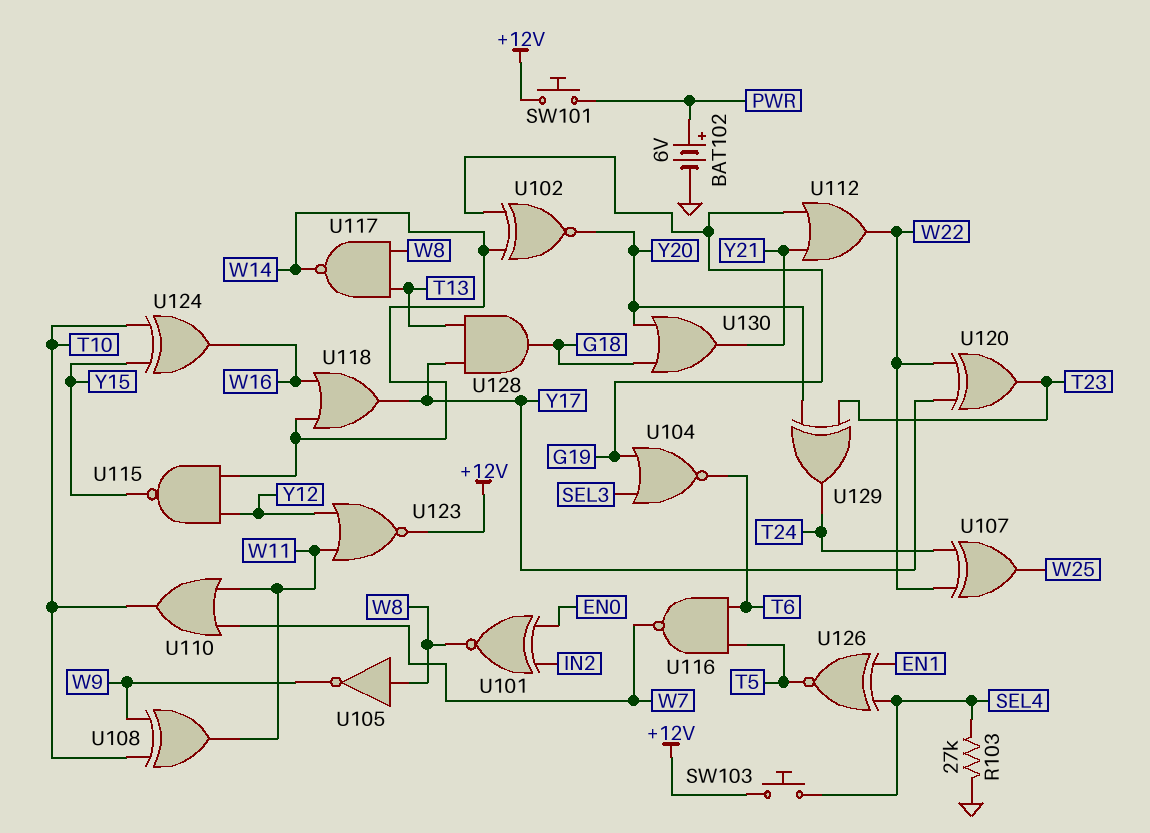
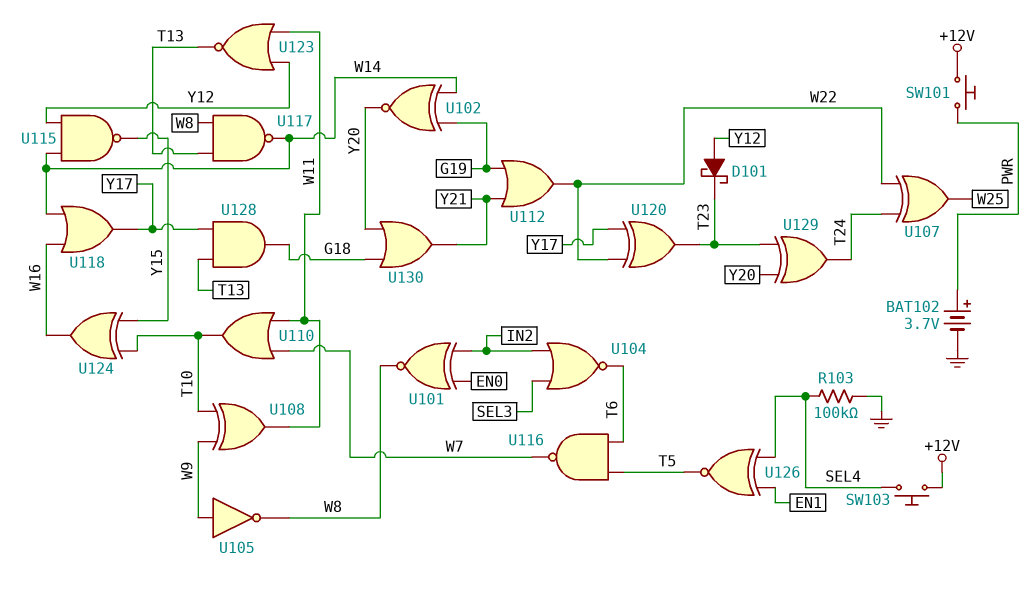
BAT102: 6V (plus PWR, minus GND) -> 3.7V (plus PWR, minus GND)
D101: none -> schottky (A Y12, K T23)
R103: 27k (GND, SEL4) -> 100k (GND, SEL4)
U104: NOR (in G19, in SEL3, out T6) -> NOR (in IN2, in SEL3, out T6)
U105: NOT (in W8, out W9) -> NOT (in W9, out W8)
U123: NOR (in W11, in Y12, out +12V) -> NOR (in W11, in Y12, out T13)

